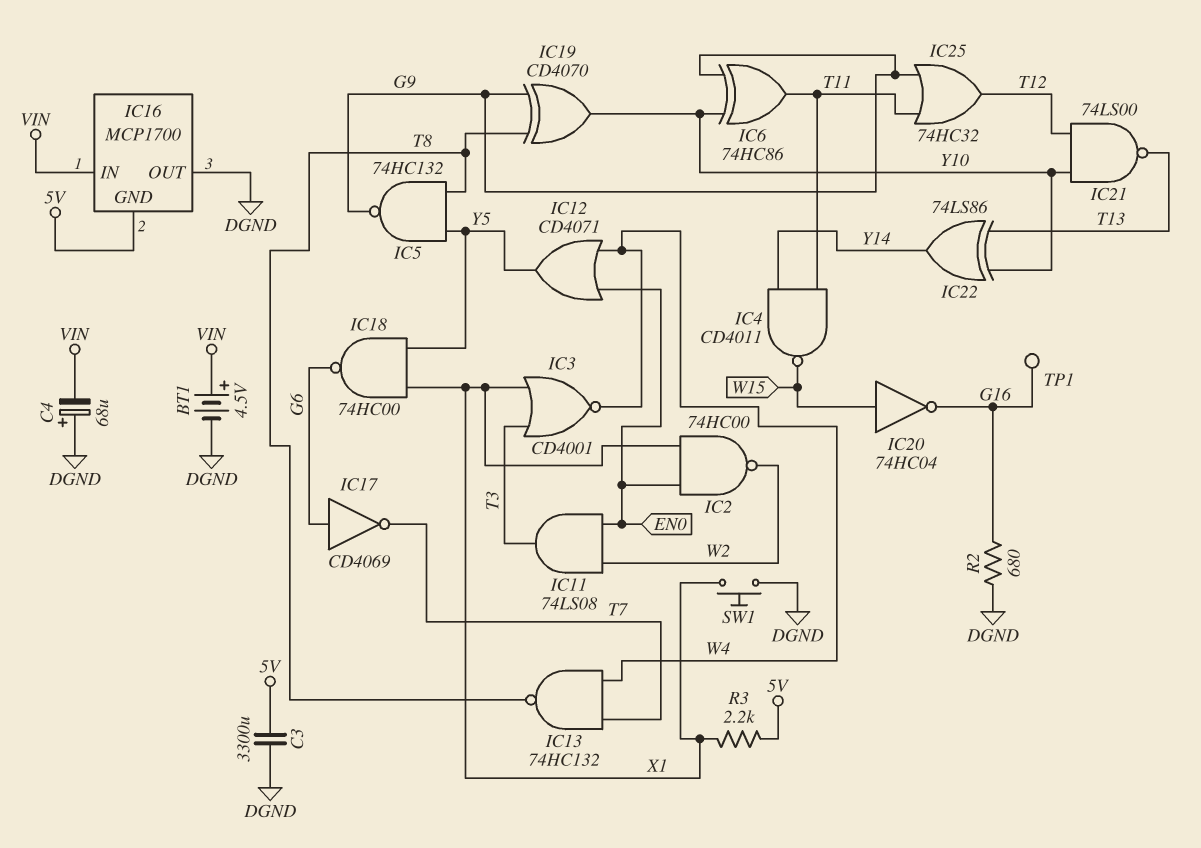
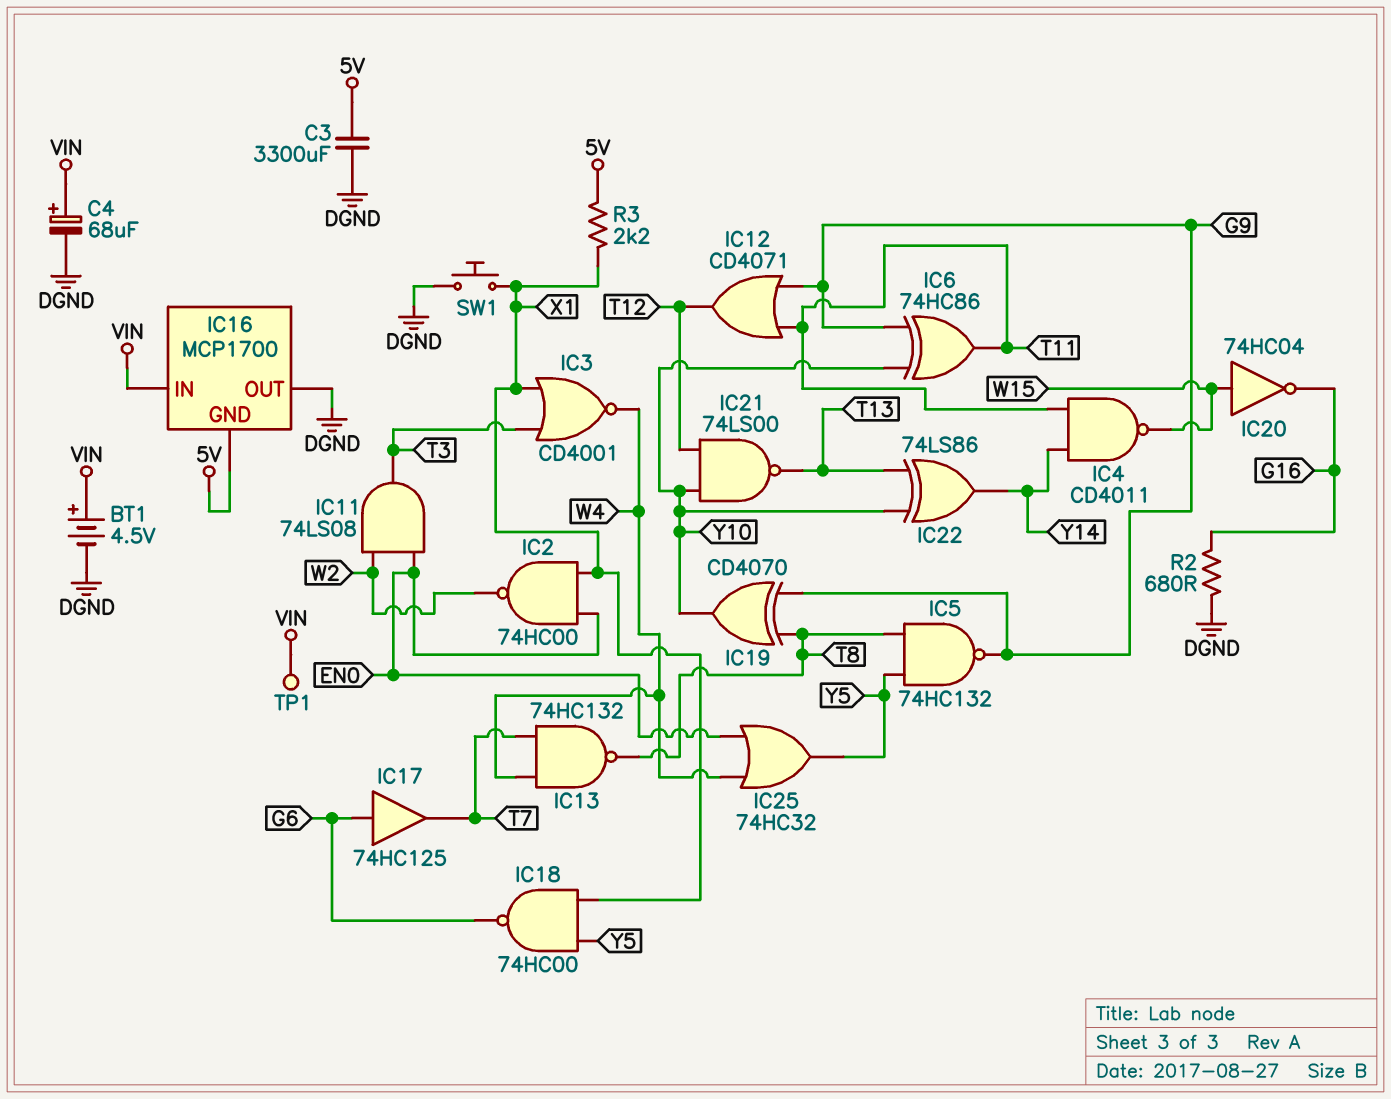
C4: 68uF (plus DGND, minus VIN) -> 68uF (plus VIN, minus DGND)
IC12: OR CD4071 (in EN0, in W4, out Y5) -> OR CD4071 (in G9, in T11, out T12)
IC17: NOT CD4069 (in G6, out T7) -> buffer 74HC125 (in G6, out T7)
IC25: OR 74HC32 (in G9, in T11, out T12) -> OR 74HC32 (in EN0, in W4, out Y5)
TP1: test point (G16) -> test point (VIN)

